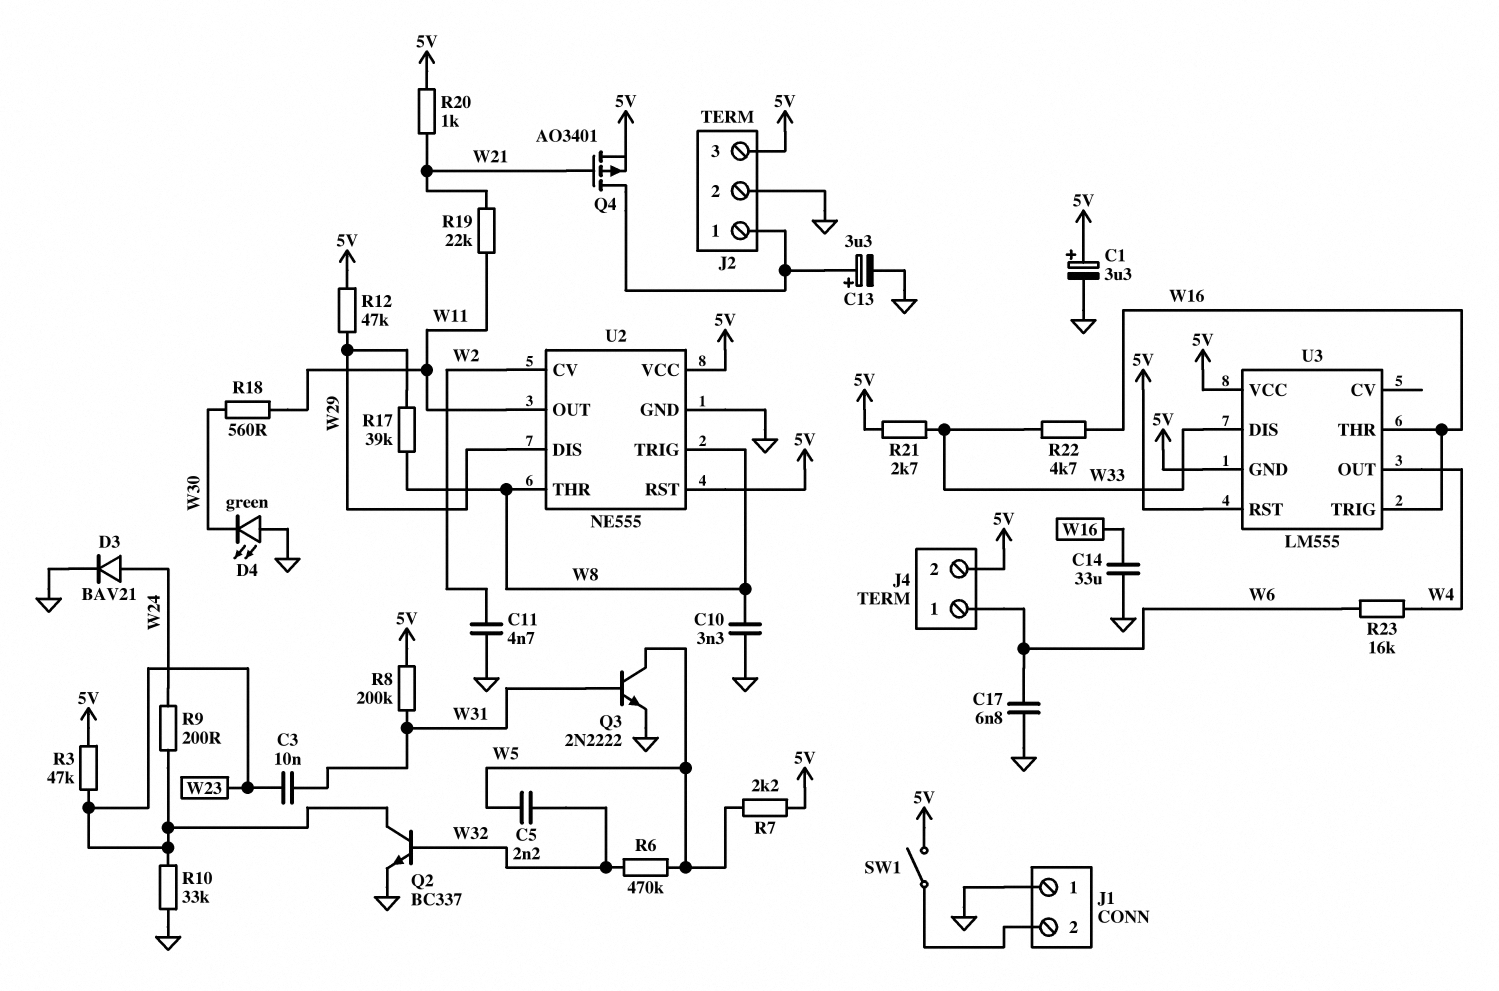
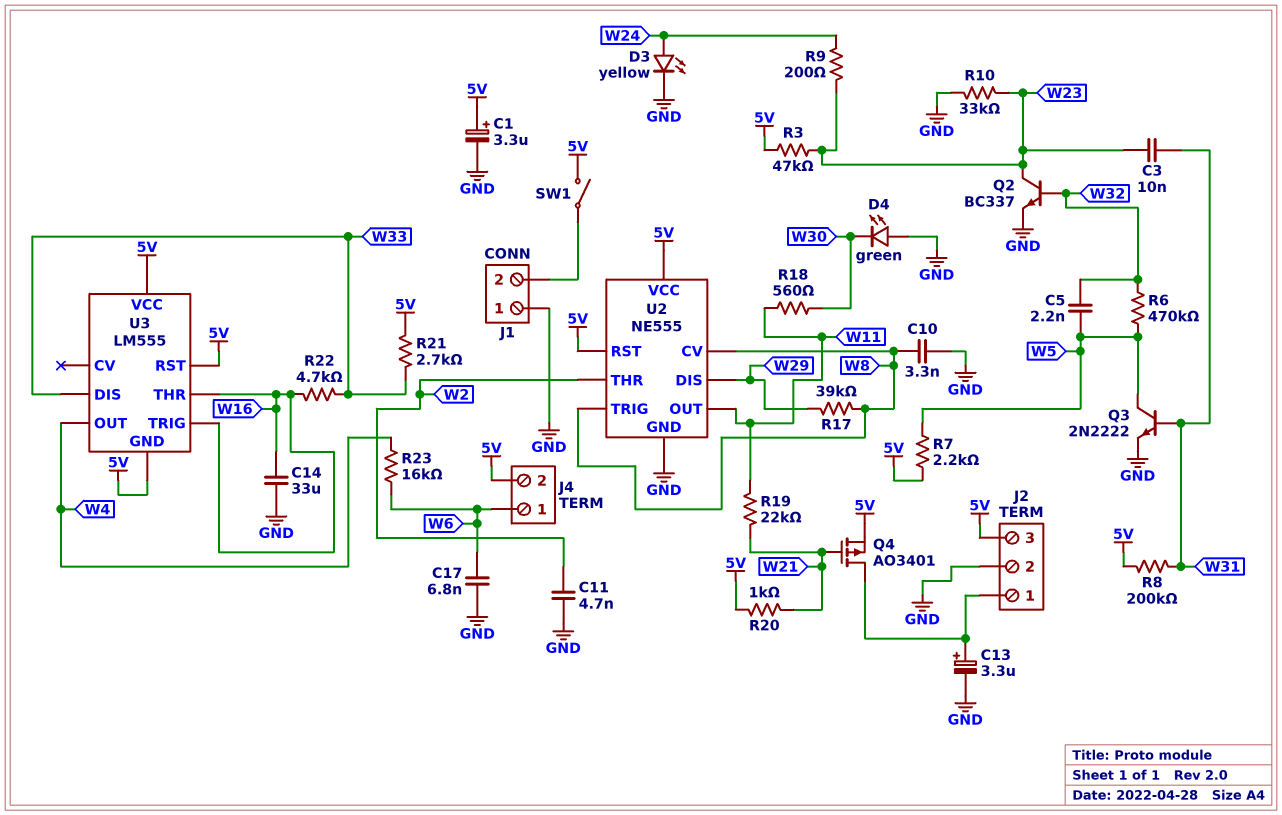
D3: diode BAV21 (A W24, K GND) -> LED yellow (A W24, K GND)
R12: 47k (5V, W29) -> none
U2 pin CV: W2 -> W8
U2 pin THR: W8 -> W2

